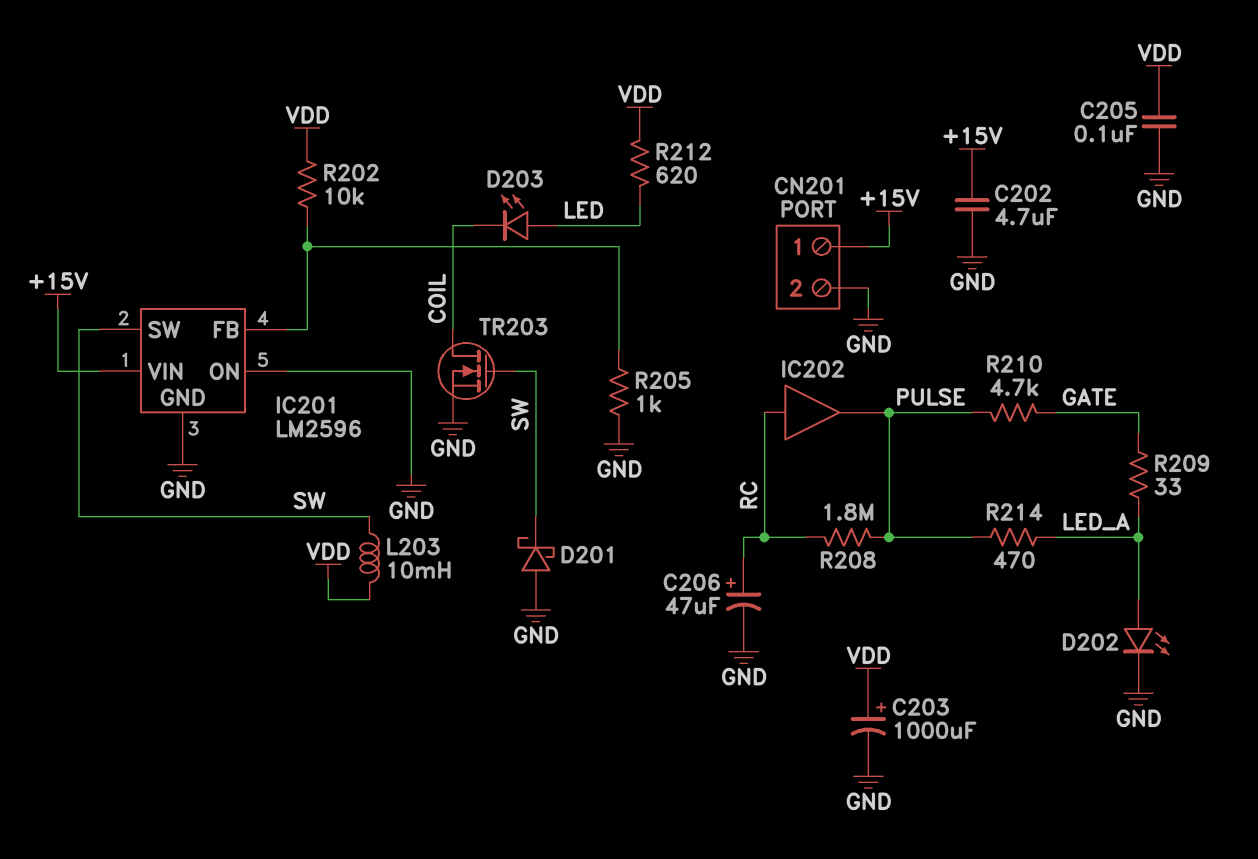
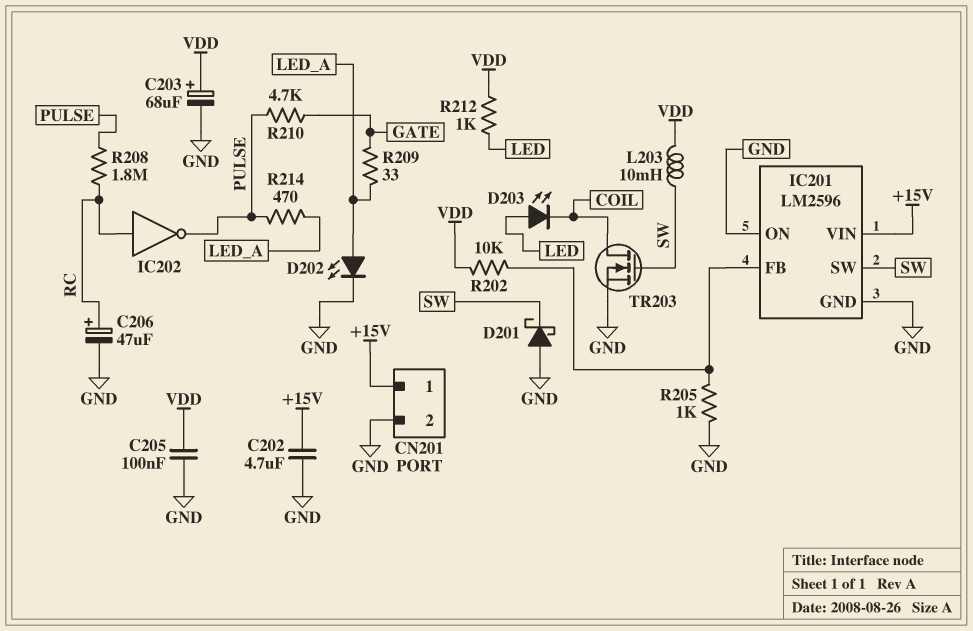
C203: 1000uF (plus VDD, minus GND) -> 68uF (plus VDD, minus GND)
IC202: buffer (in RC, out PULSE) -> NOT (in RC, out PULSE)
R212: 620 (LED, VDD) -> 1k (LED, VDD)

